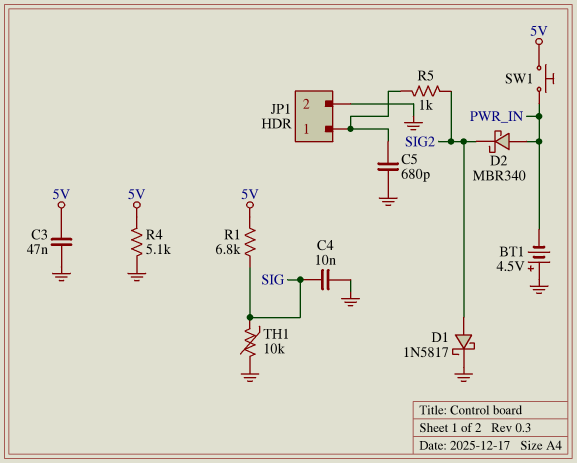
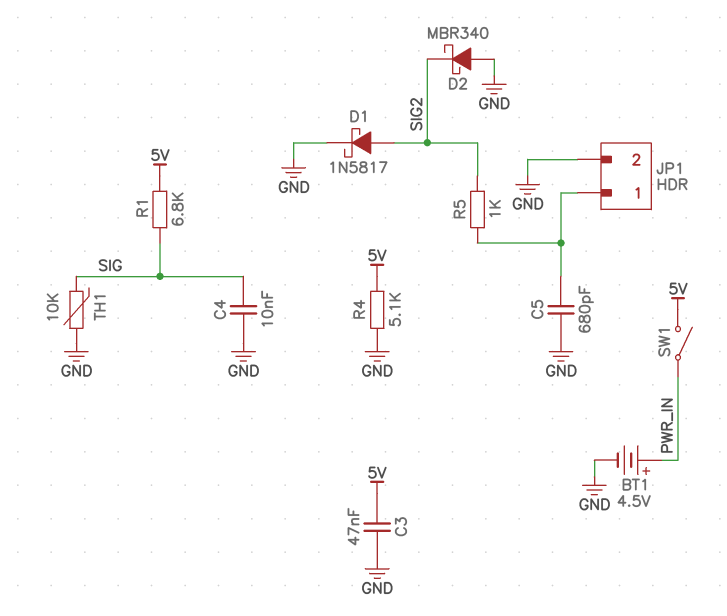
BT1: 4.5V (plus GND, minus PWR_IN) -> 4.5V (plus PWR_IN, minus GND)
D2: schottky MBR340 (A PWR_IN, K SIG2) -> schottky MBR340 (A GND, K SIG2)
SW1: button (5V, PWR_IN) -> switch (5V, PWR_IN)

